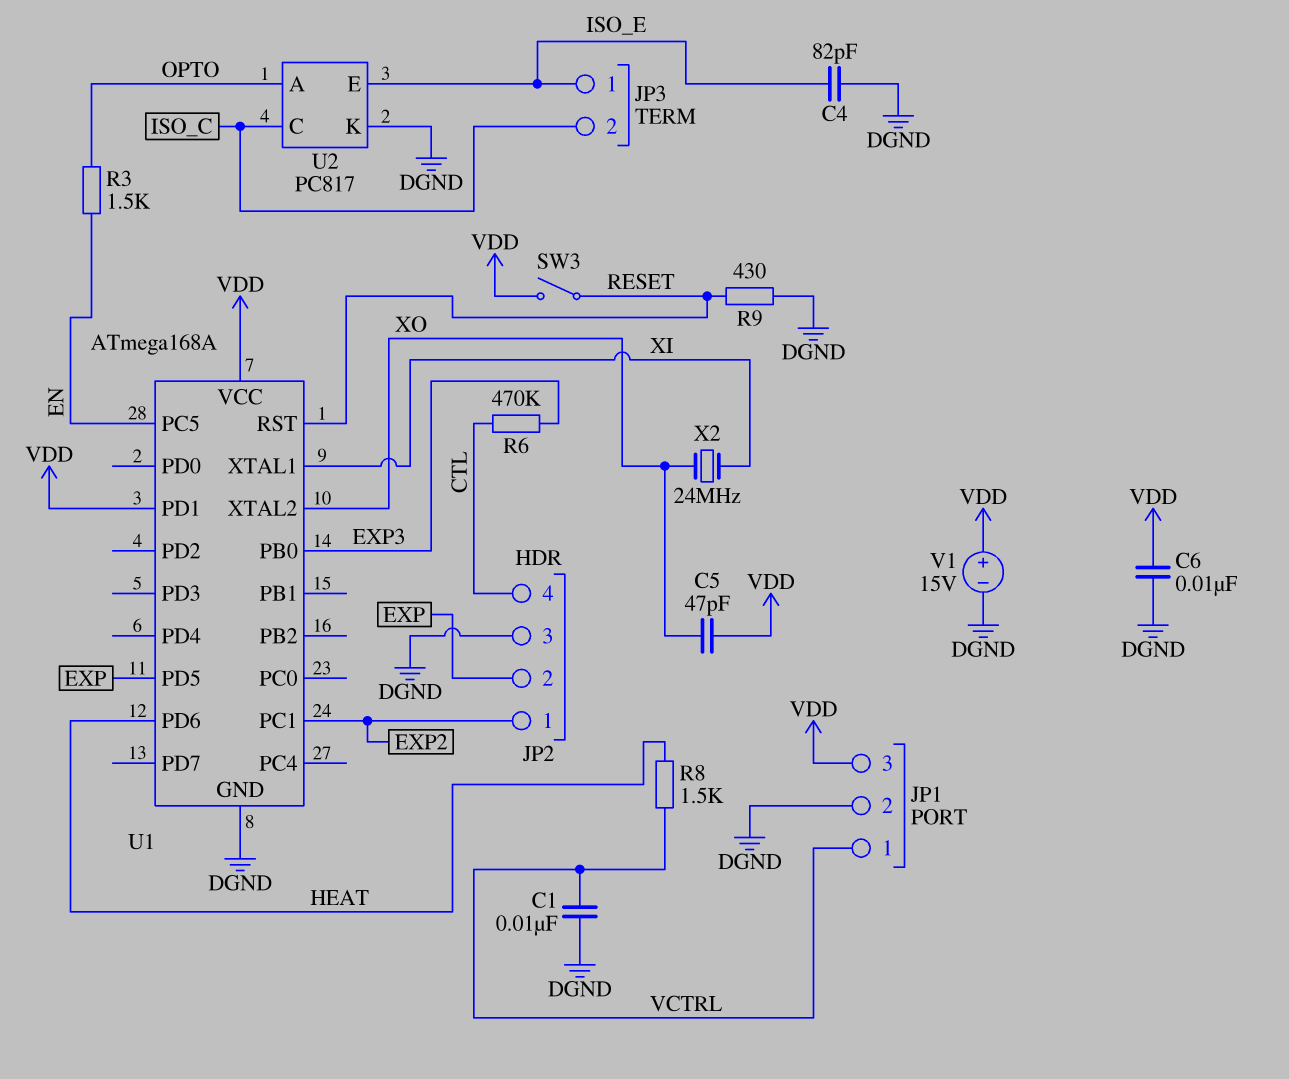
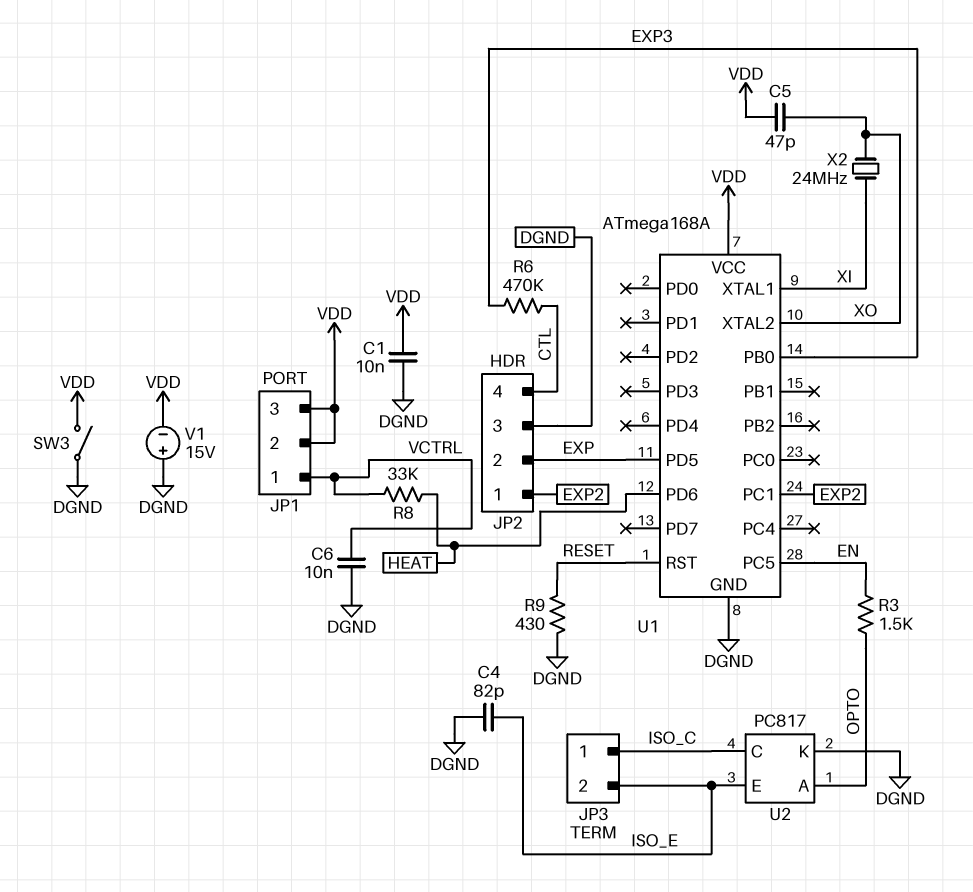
C1: 10nF (DGND, VCTRL) -> 10nF (DGND, VDD)
C6: 10nF (DGND, VDD) -> 10nF (DGND, VCTRL)
JP1 pin 2: DGND -> VDD
JP3 pin 1: ISO_E -> ISO_C
JP3 pin 2: ISO_C -> ISO_E
R8: 1.5k (HEAT, VCTRL) -> 33k (HEAT, VCTRL)
SW3: switch (RESET, VDD) -> switch (DGND, VDD)
U1 pin PD1: VDD -> none
V1: 15V (plus VDD, minus DGND) -> 15V (plus DGND, minus VDD)

